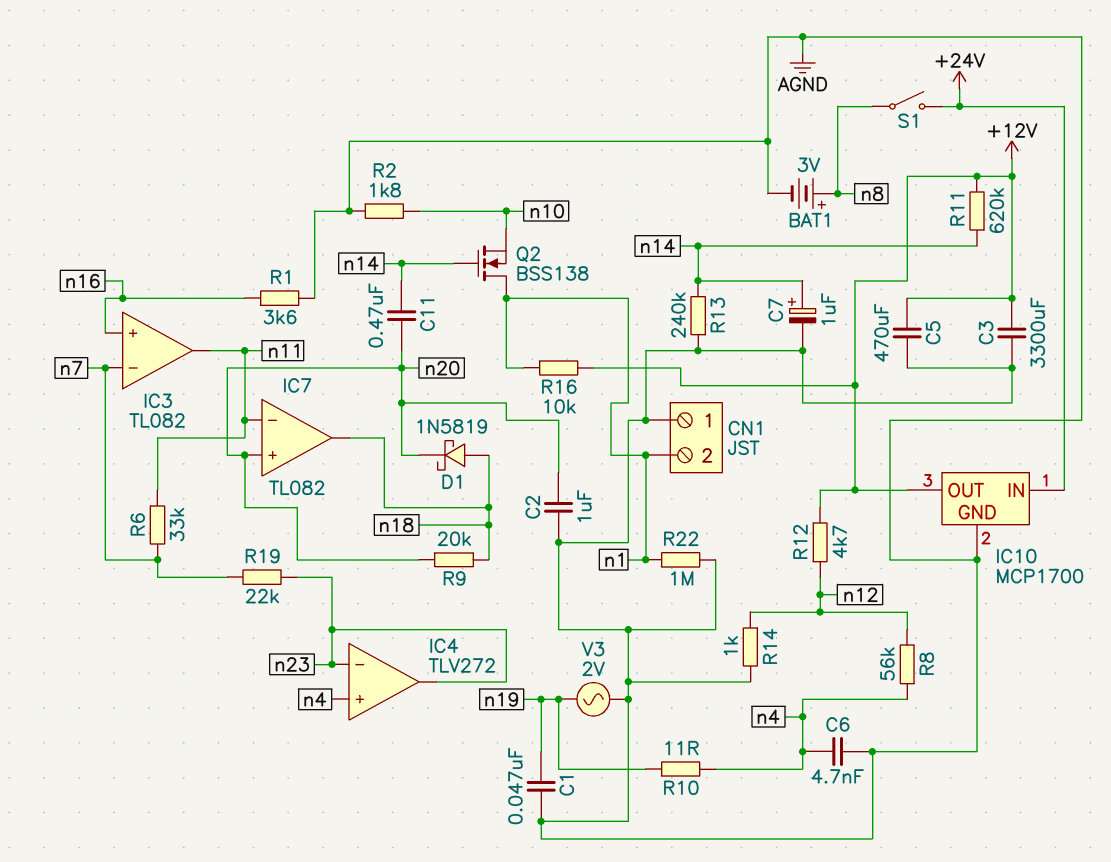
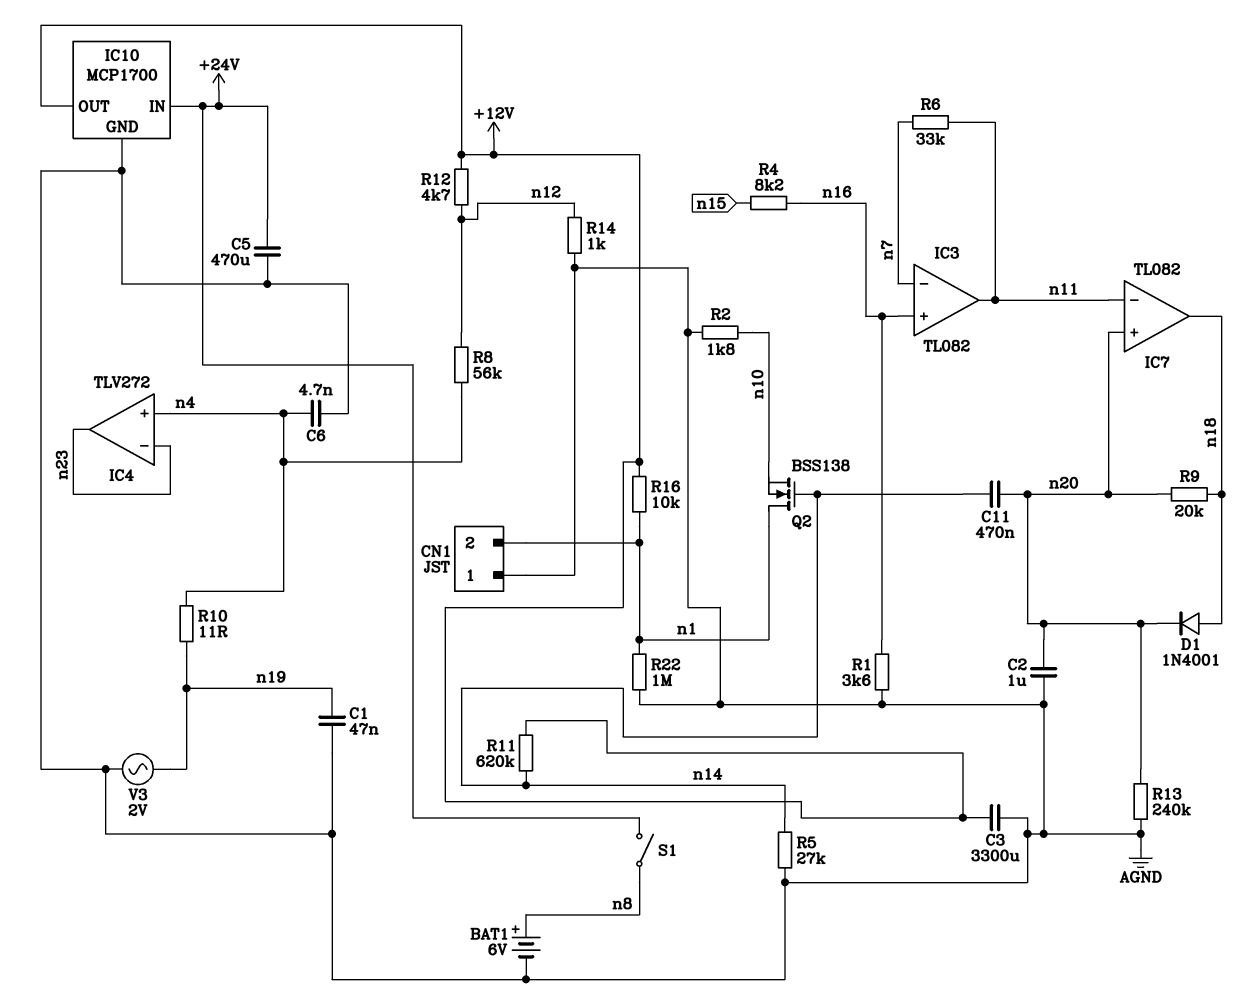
BAT1: 3V (plus n8, minus AGND) -> 6V (plus n8, minus AGND)
C5: 470uF (+12V, AGND) -> 470uF (+24V, AGND)
C7: 1uF (plus n14, minus AGND) -> none
D1: schottky 1N5819 (A n18, K n20) -> diode 1N4001 (A n18, K n20)
R4: none -> 8.2k (n15, n16)
R5: none -> 27k (AGND, n14)
R13: 240k (AGND, n14) -> 240k (AGND, n20)
R19: 22k (n7, n23) -> none

